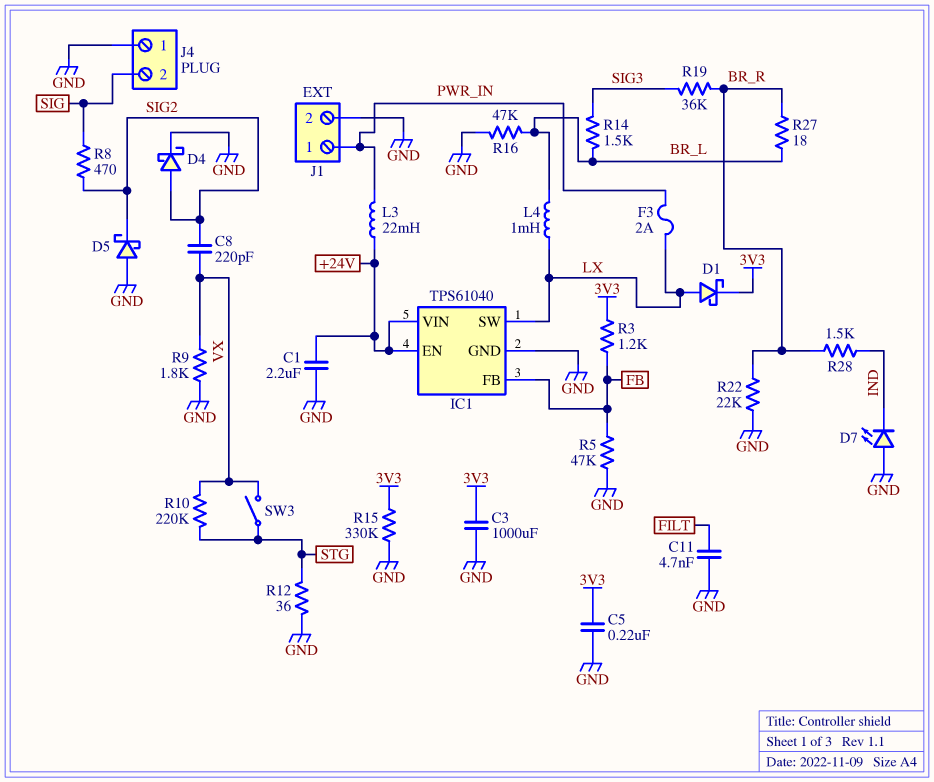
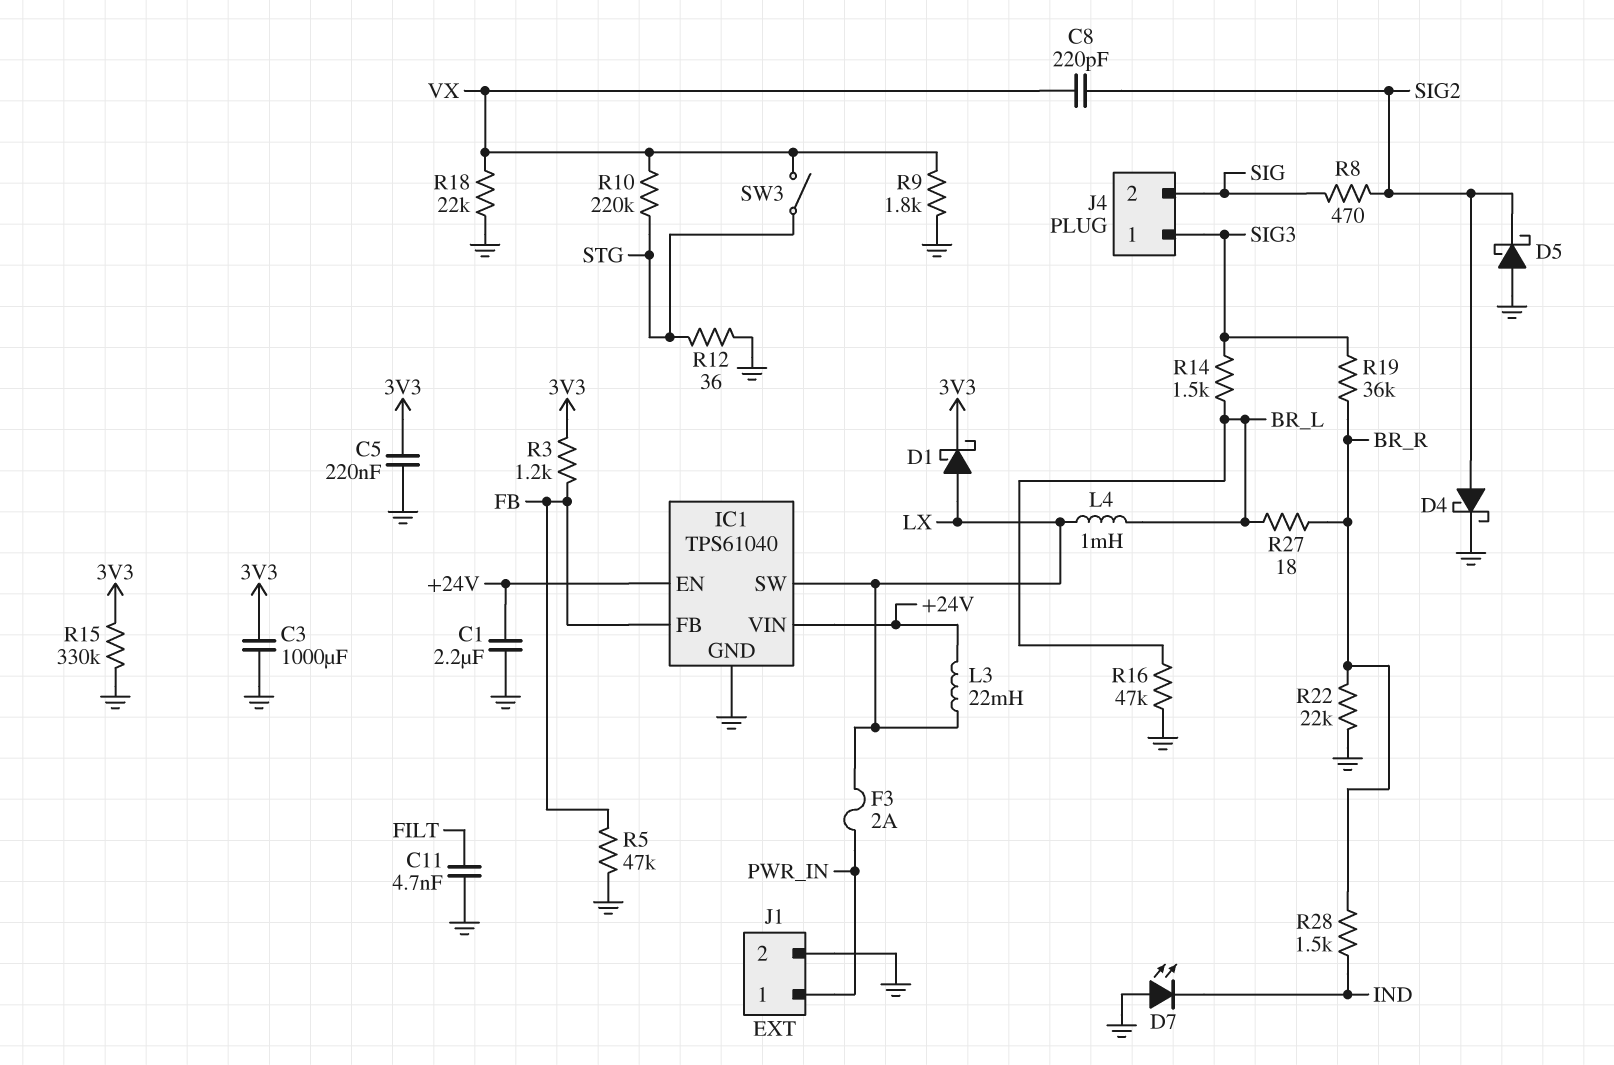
J4 pin 1: GND -> SIG3
L3: 22mH (+24V, PWR_IN) -> 22mH (+24V, LX)
R18: none -> 22k (GND, VX)

